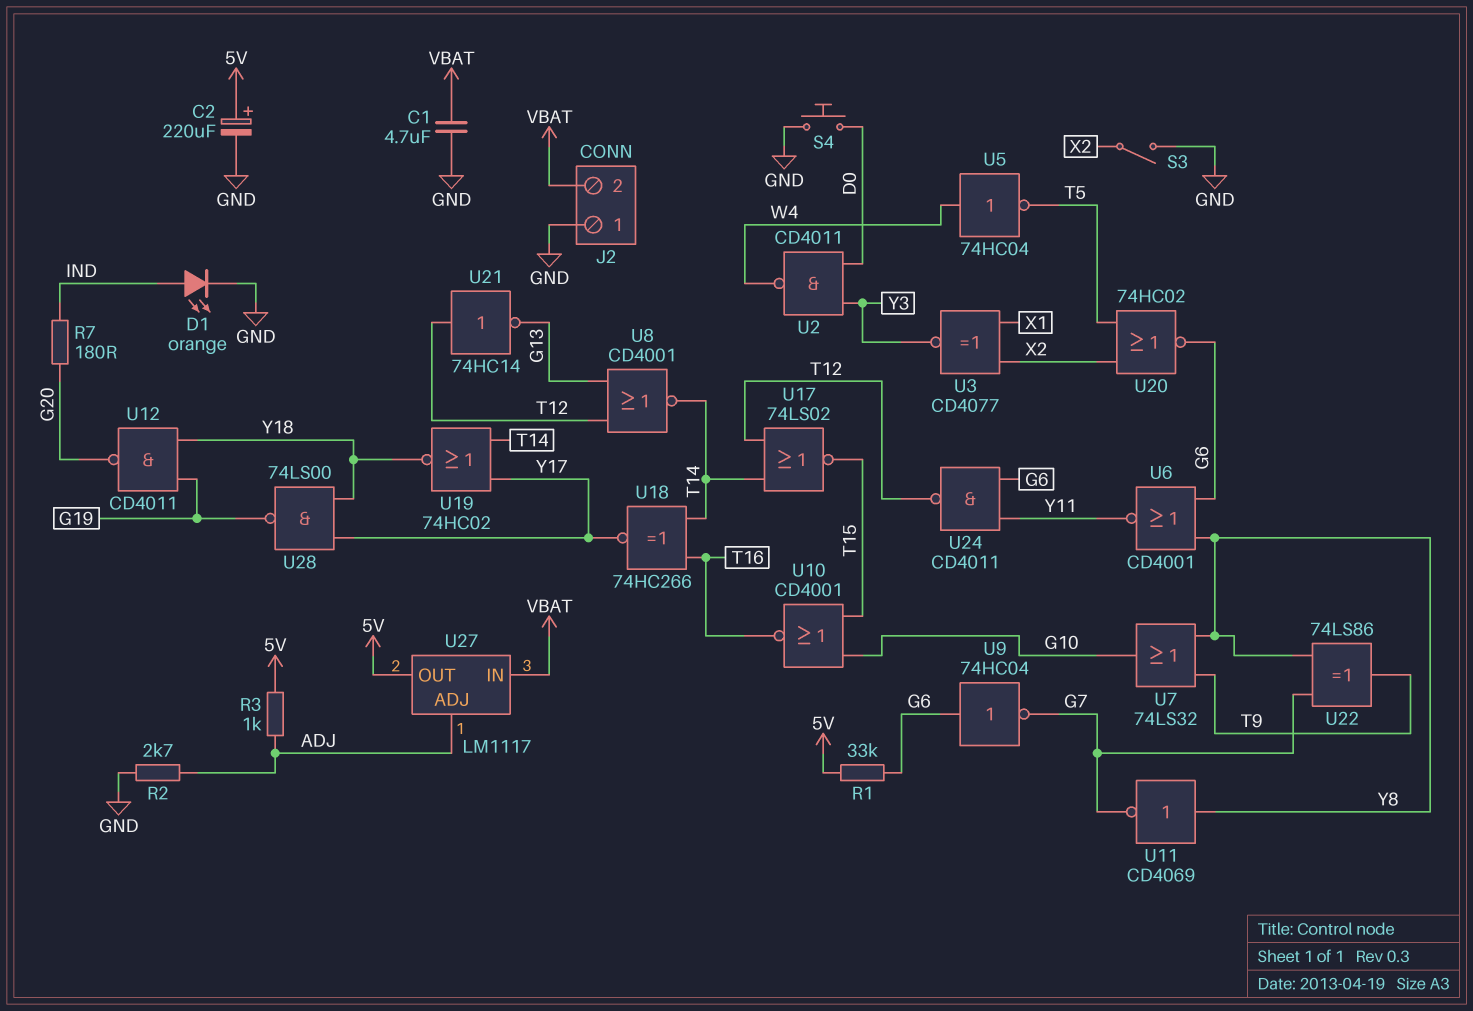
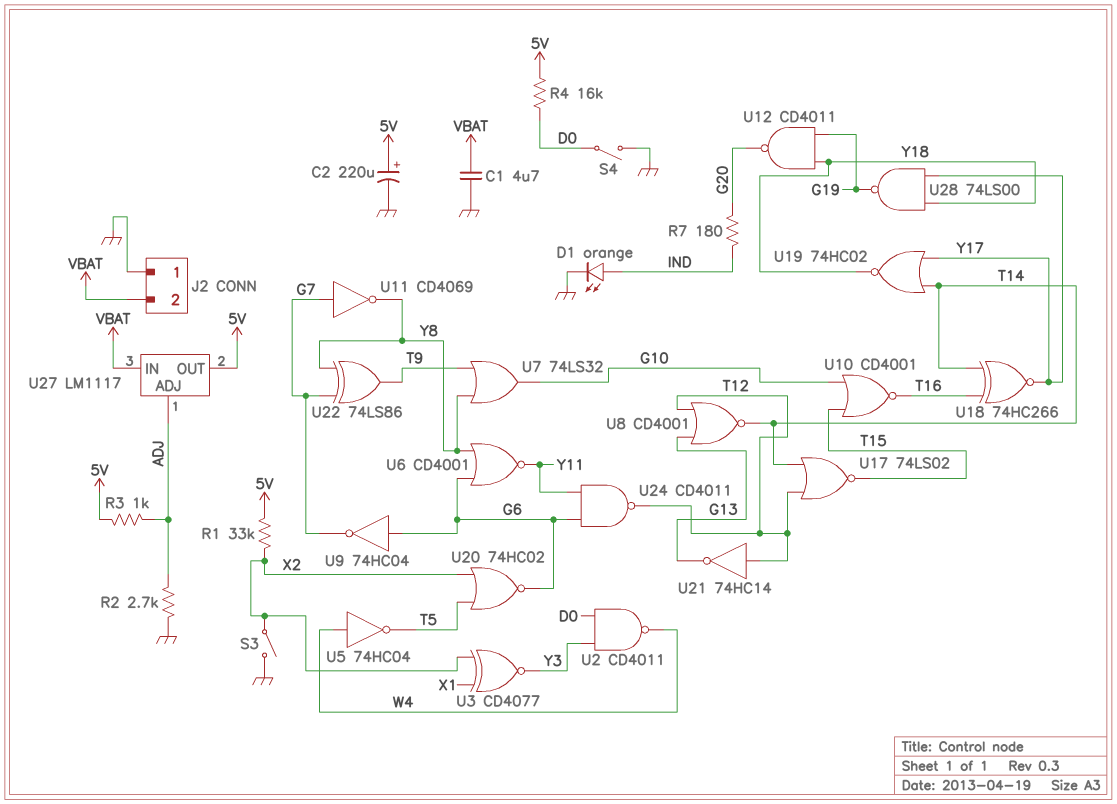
R1: 33k (5V, G6) -> 33k (5V, X2)
R4: none -> 16k (5V, D0)
S4: button (D0, GND) -> switch (D0, GND)
U11: NOT CD4069 (in Y8, out G7) -> NOT CD4069 (in G7, out Y8)

